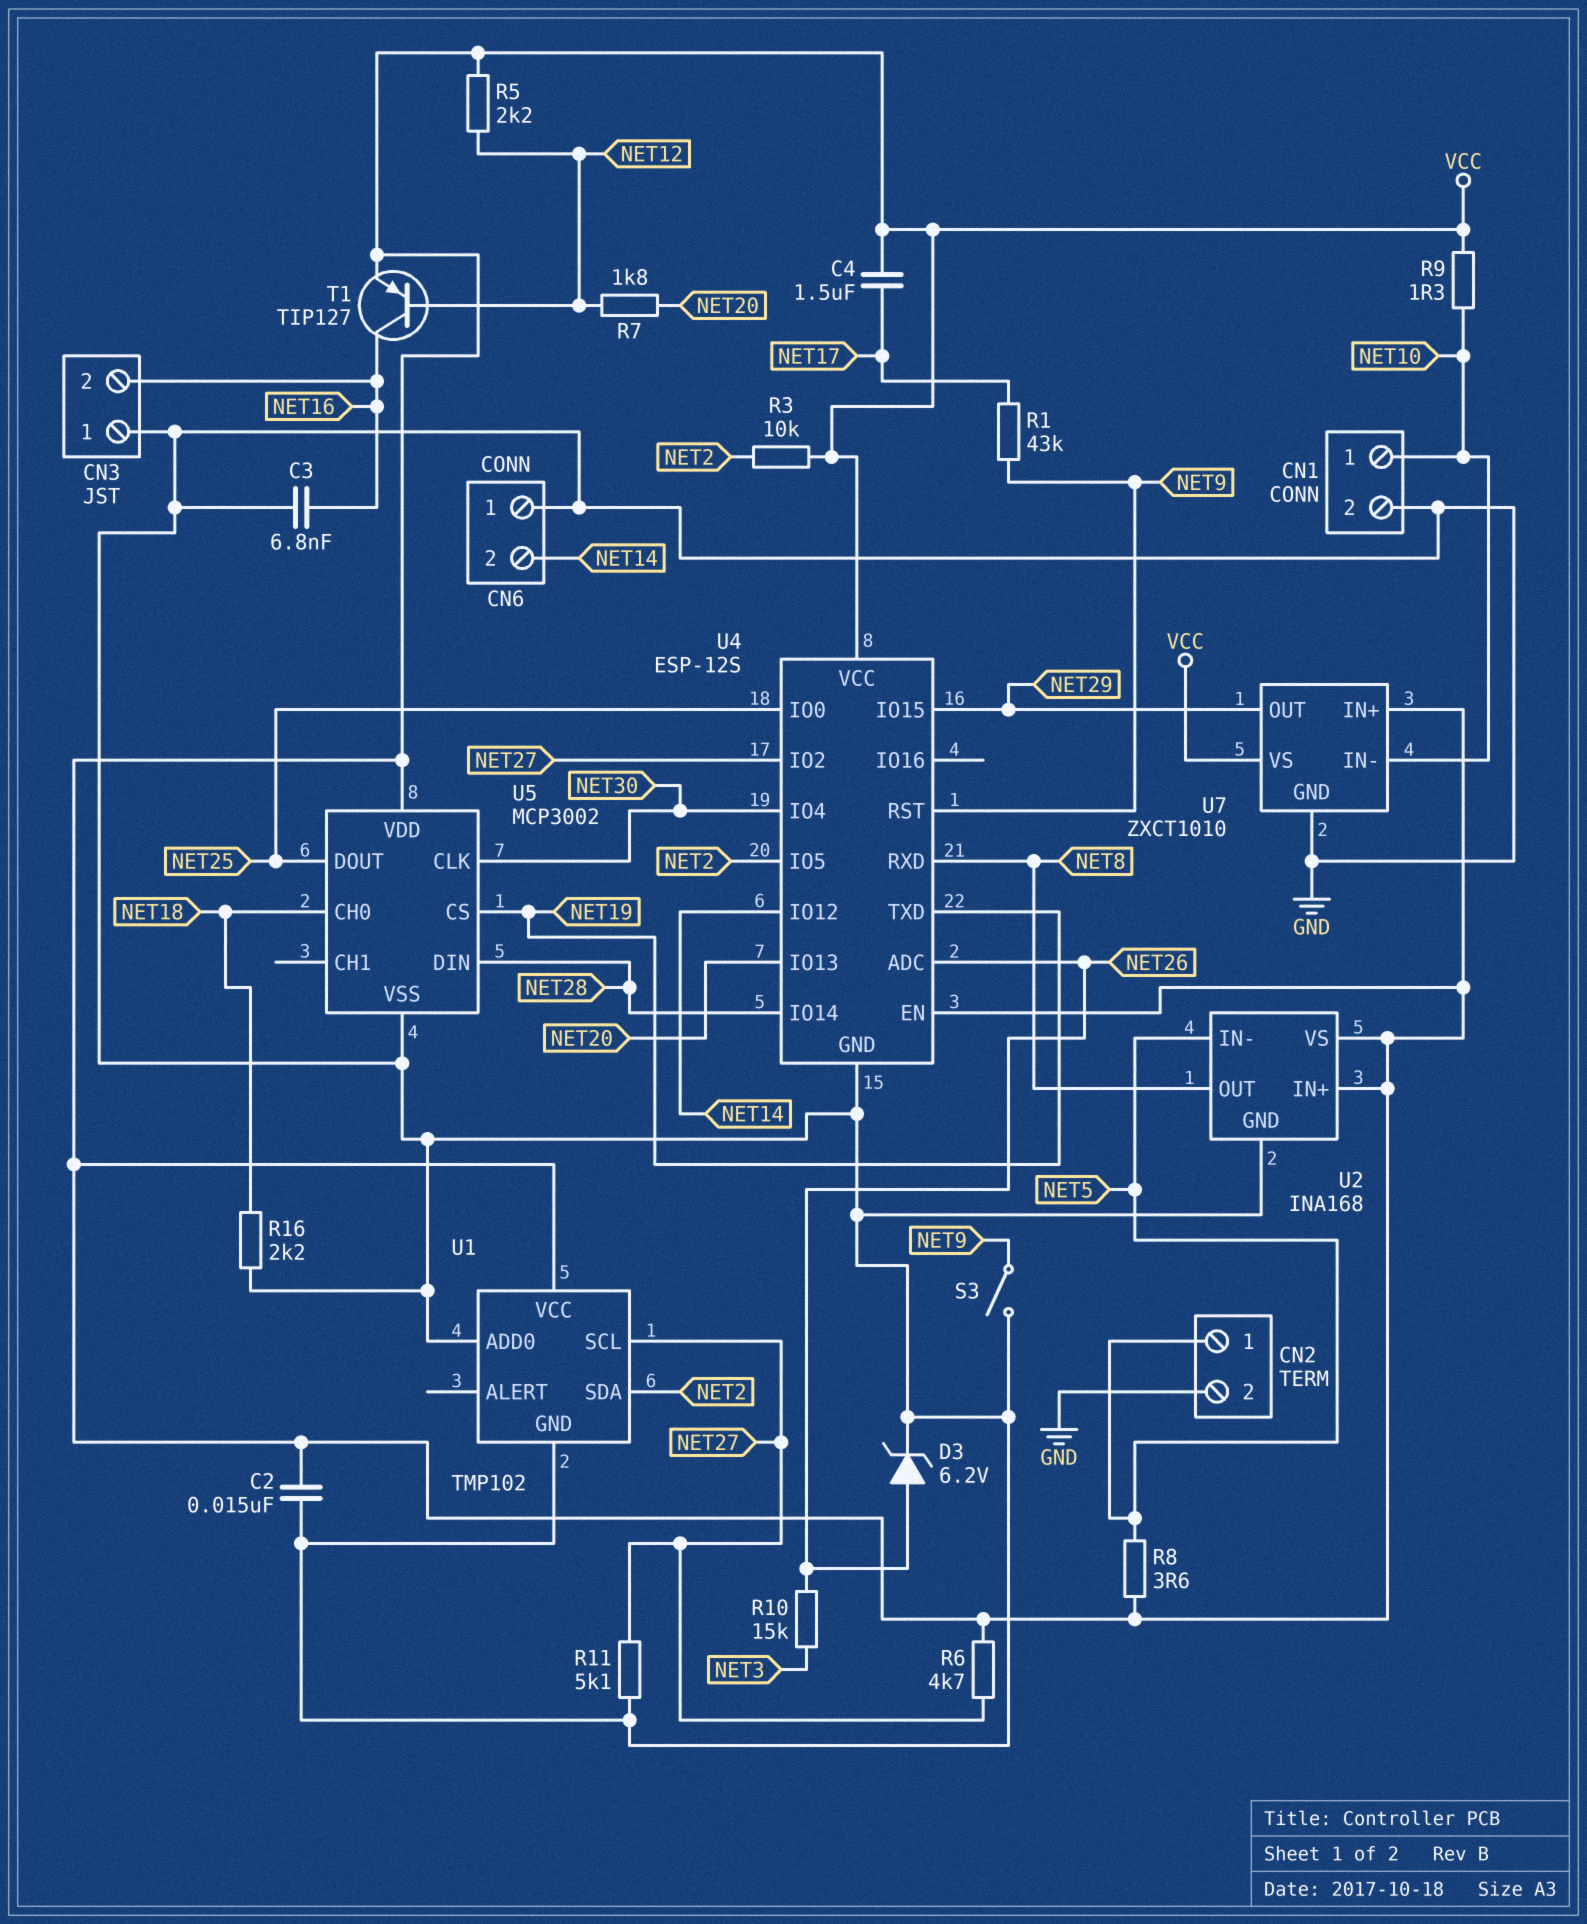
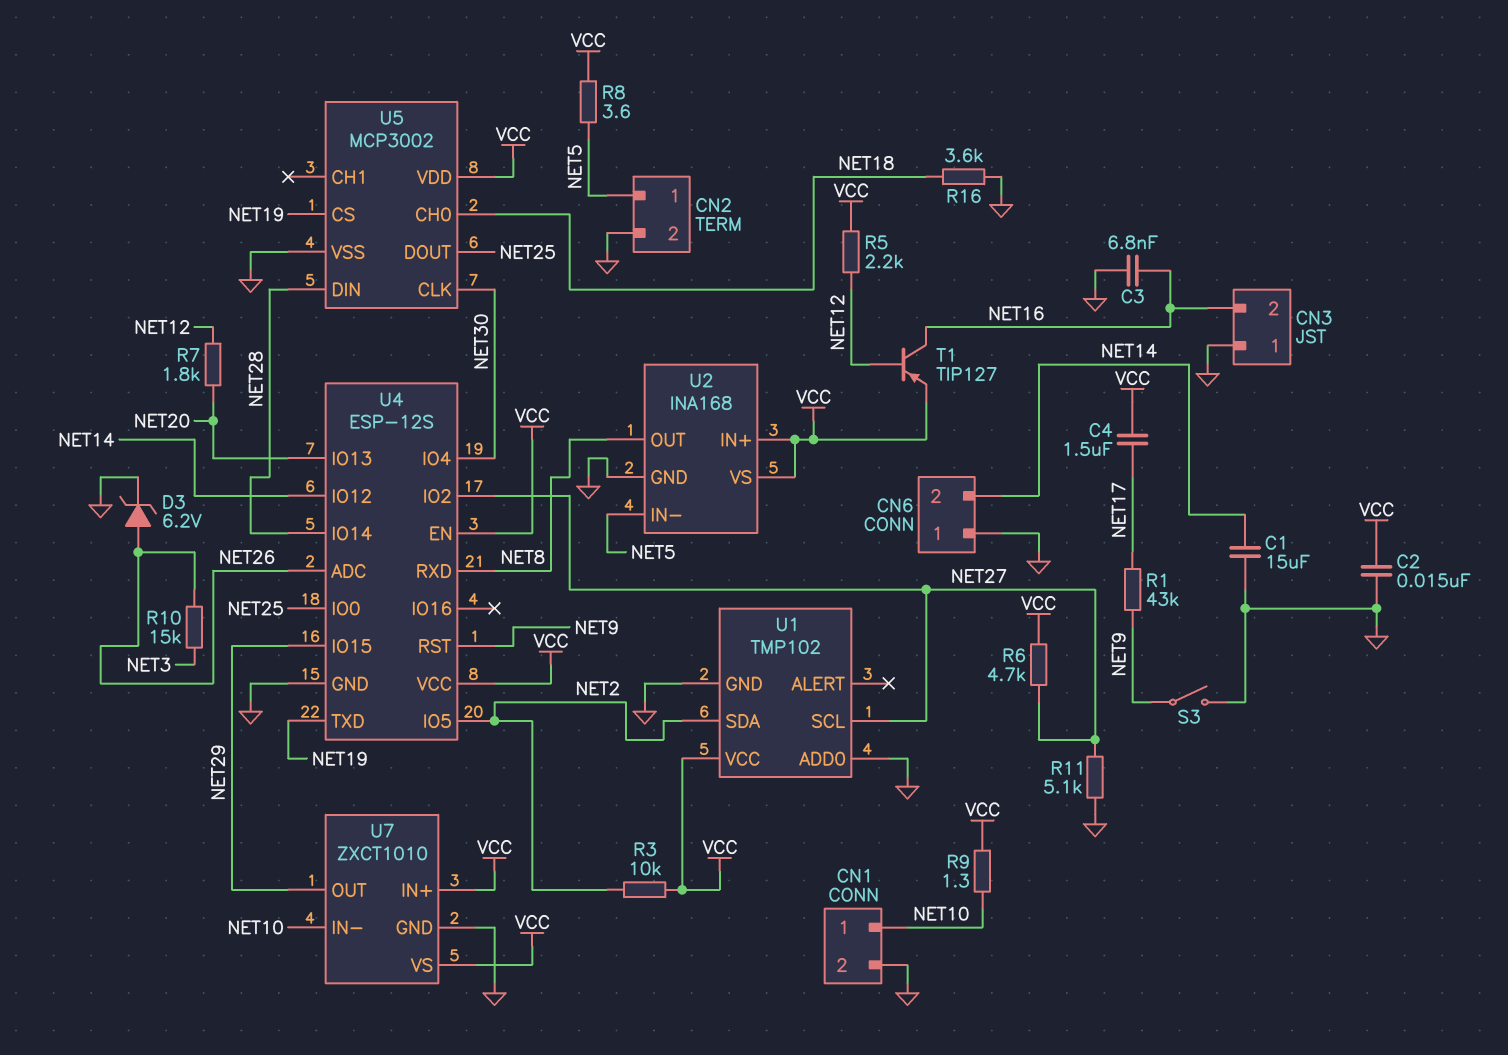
C1: none -> 15uF (GND, NET14)
R16: 2.2k (GND, NET18) -> 3.6k (GND, NET18)

